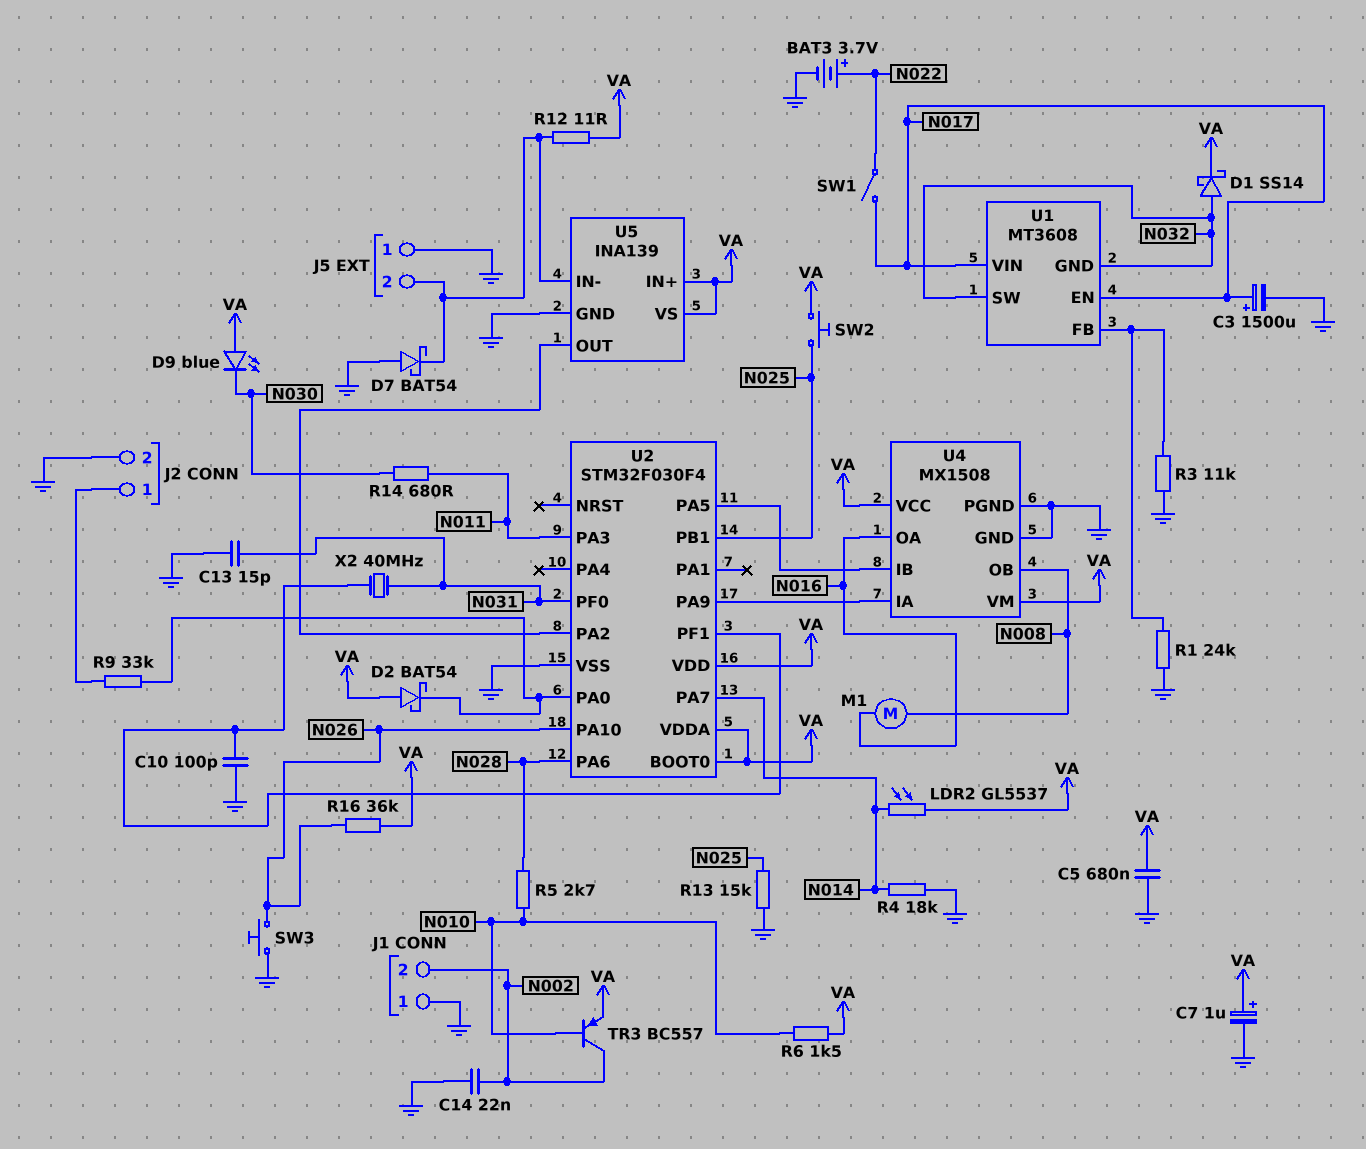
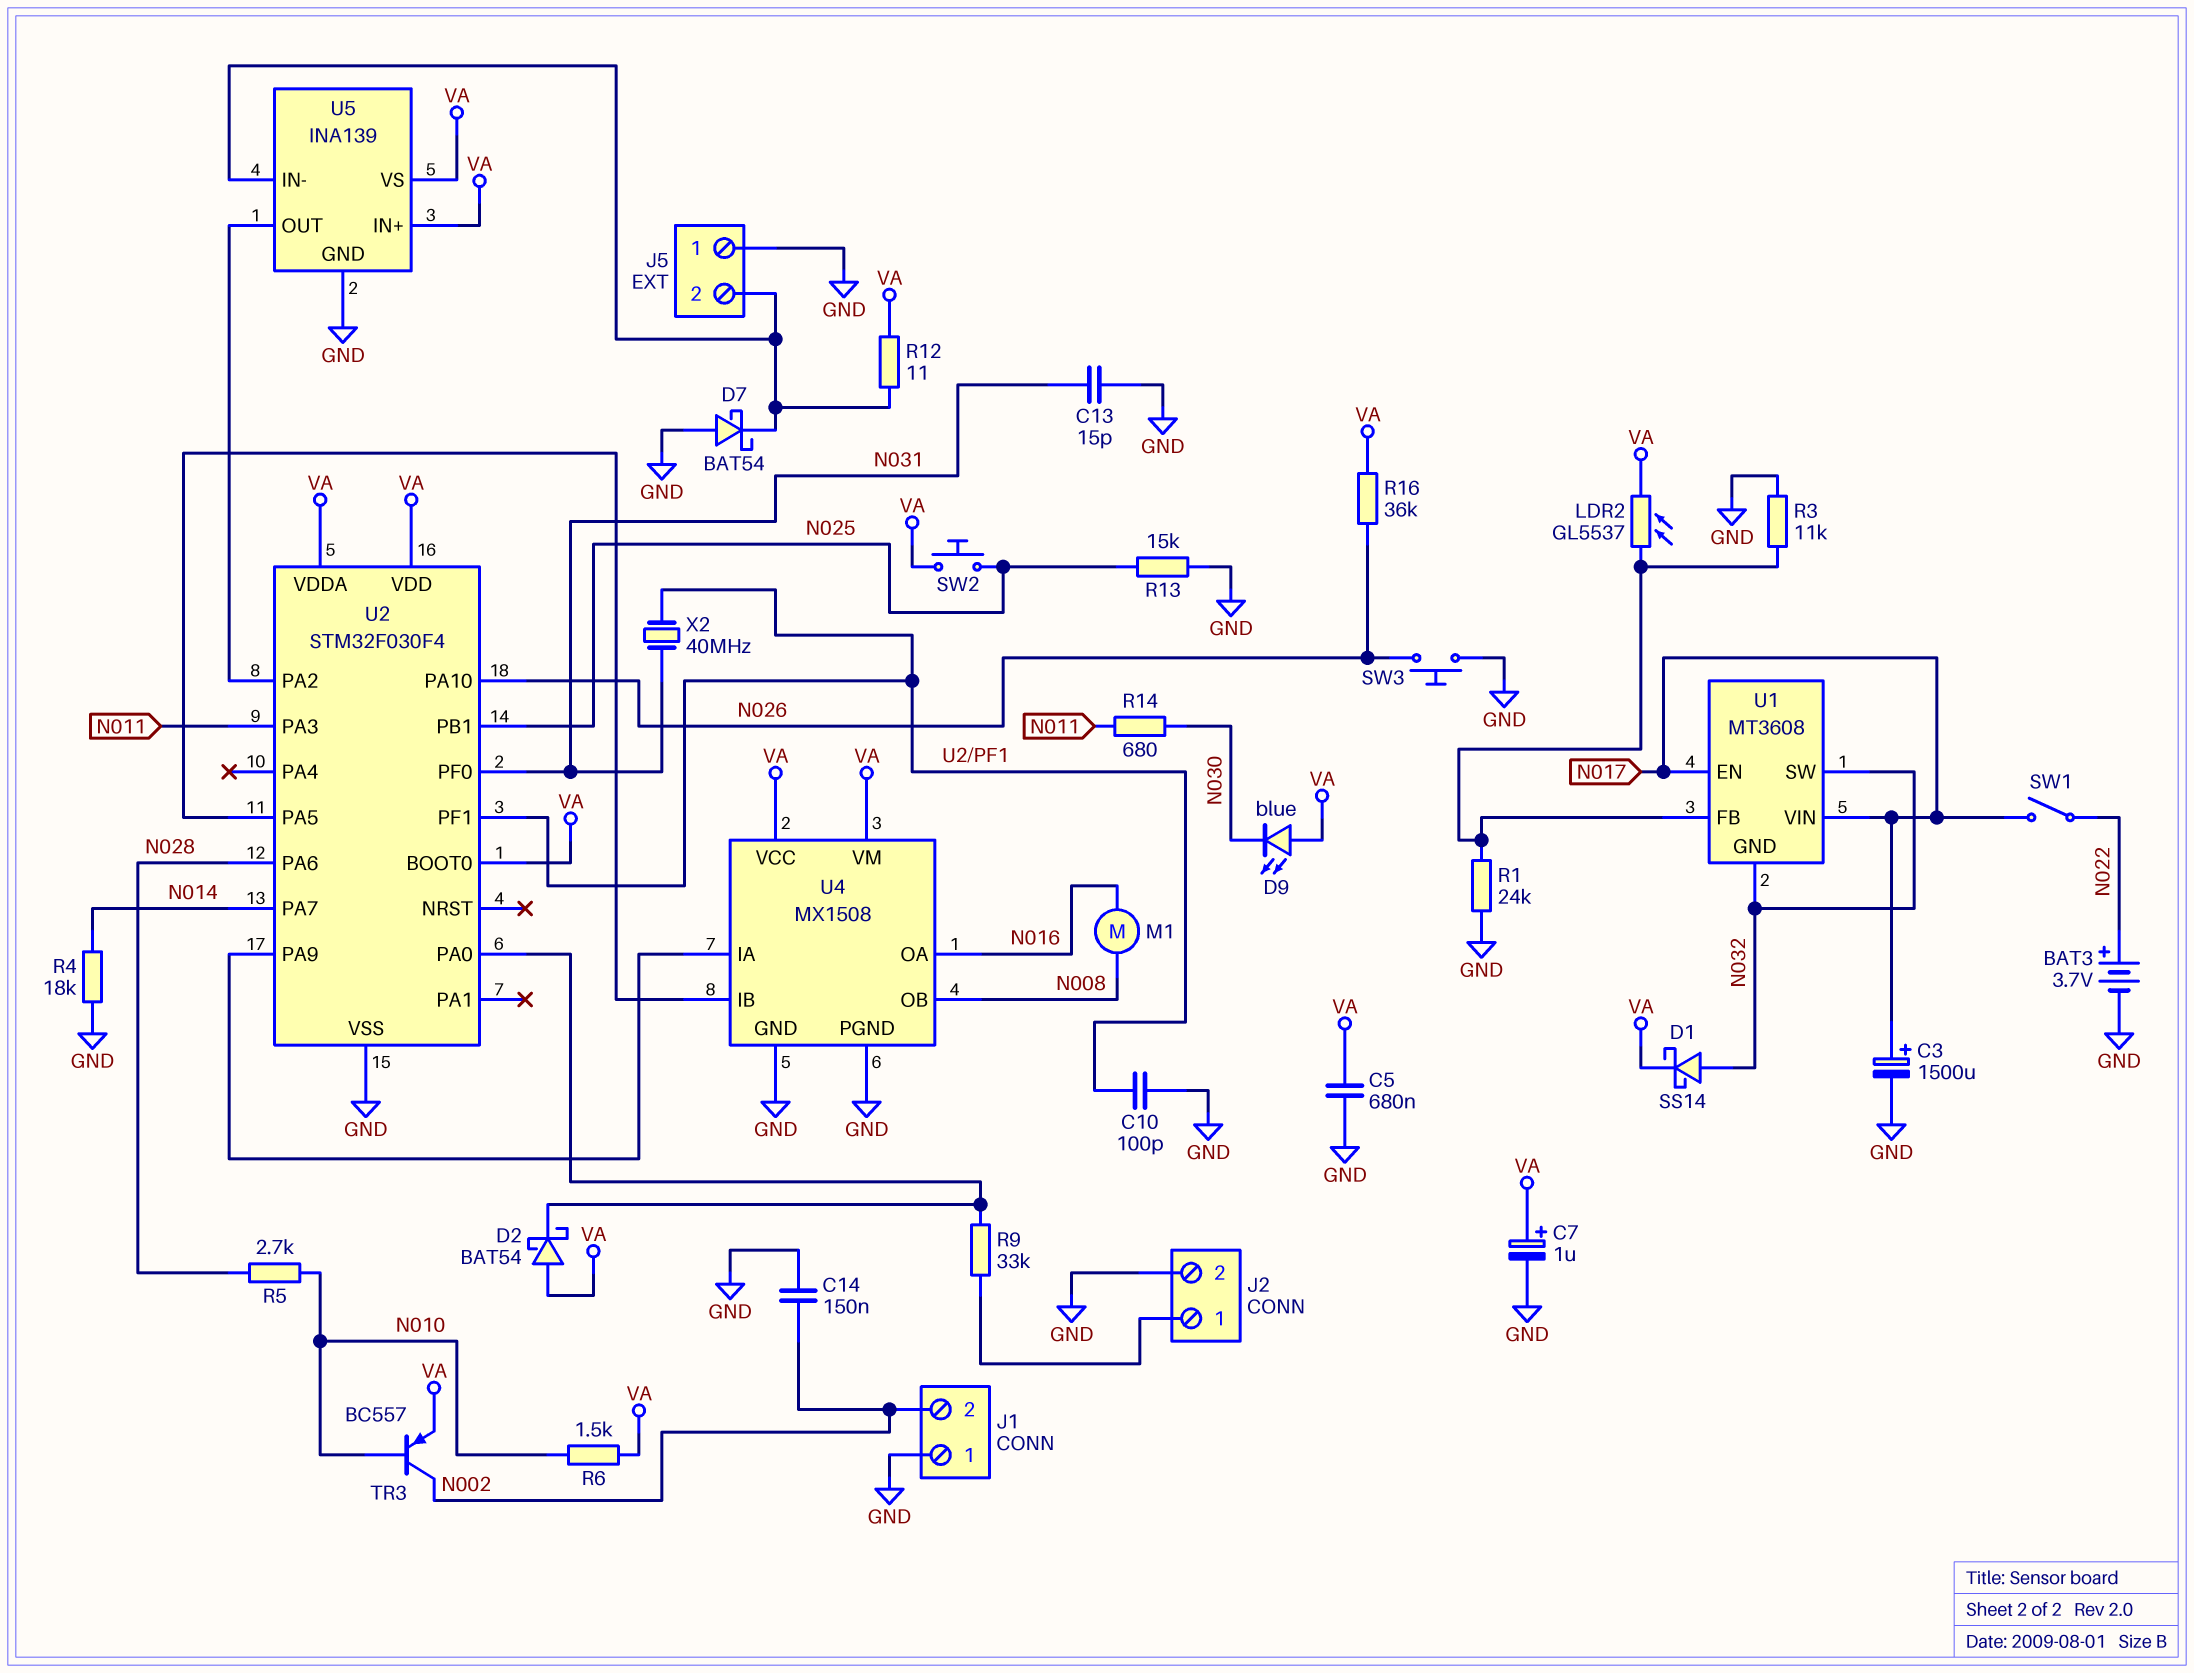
C14: 22nF (GND, N002) -> 150nF (GND, N002)
LDR2: GL5537 (N014, VA) -> GL5537 (U1/FB, VA)

